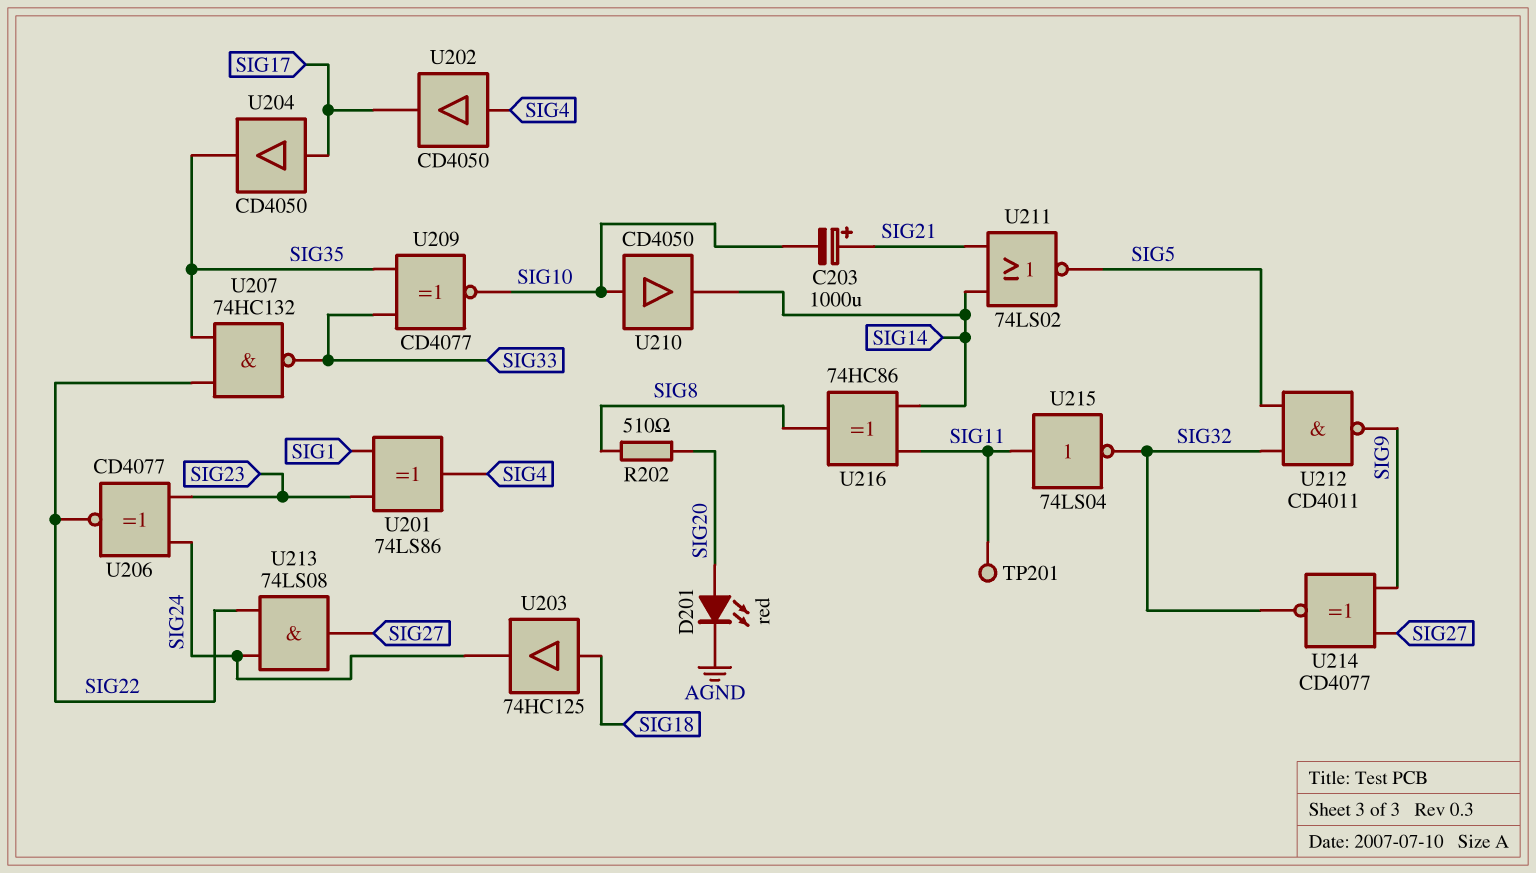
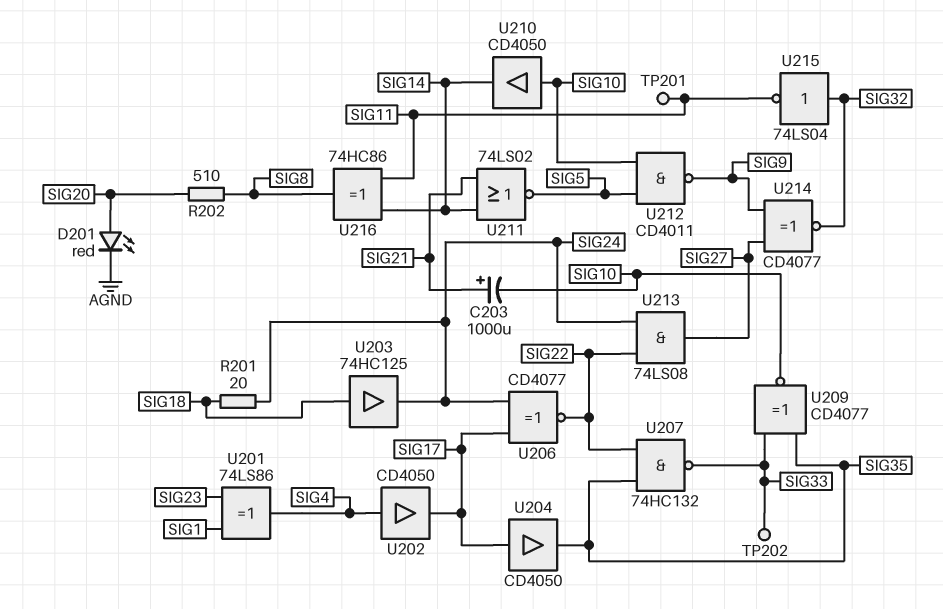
R201: none -> 20 (SIG18, SIG24)
TP202: none -> test point (SIG33)
U206: XNOR CD4077 (in SIG23, in SIG24, out SIG22) -> XNOR CD4077 (in SIG17, in SIG24, out SIG22)
U212: NAND CD4011 (in SIG5, in SIG32, out SIG9) -> NAND CD4011 (in SIG5, in SIG10, out SIG9)
U215: NOT 74LS04 (in SIG11, out SIG32) -> NOT 74LS04 (in SIG32, out SIG11)

